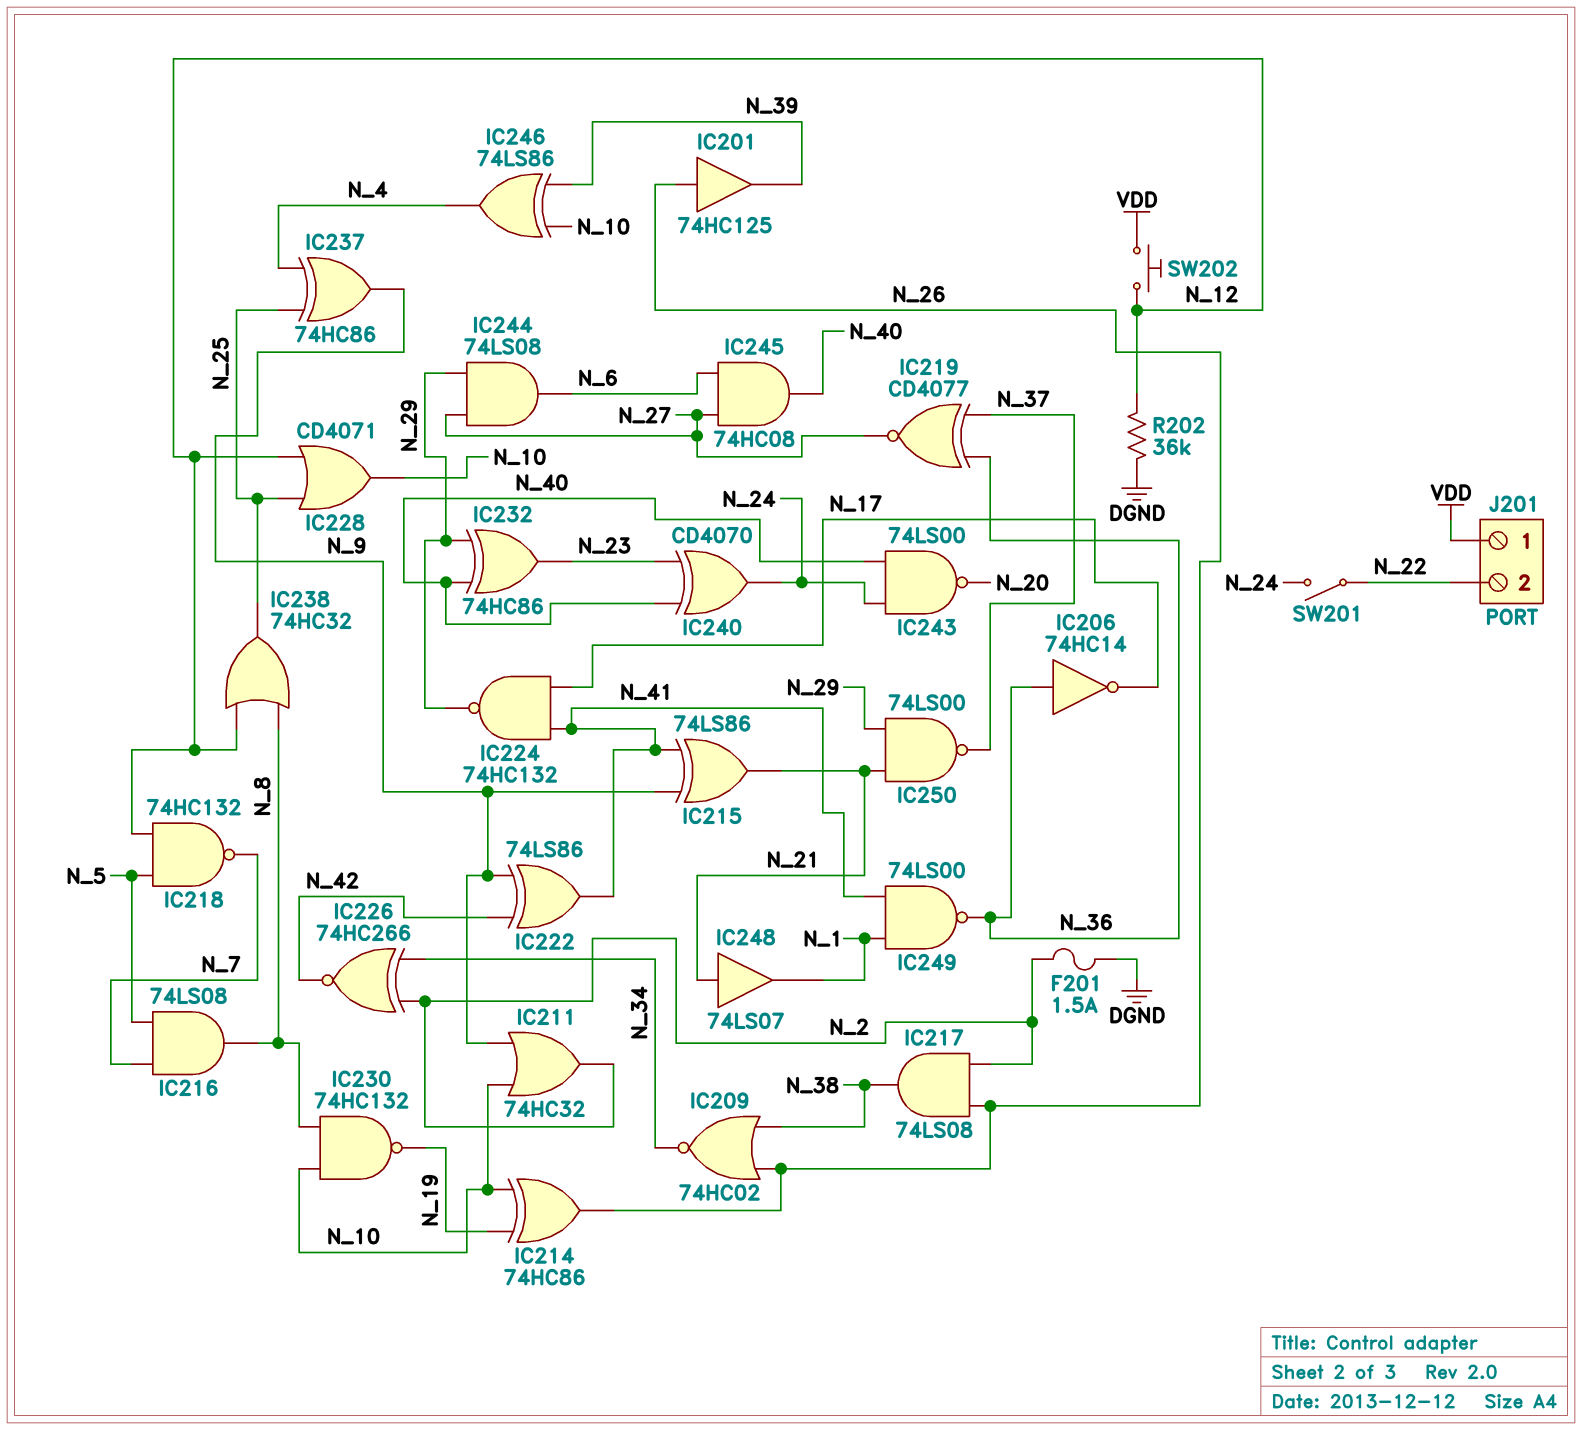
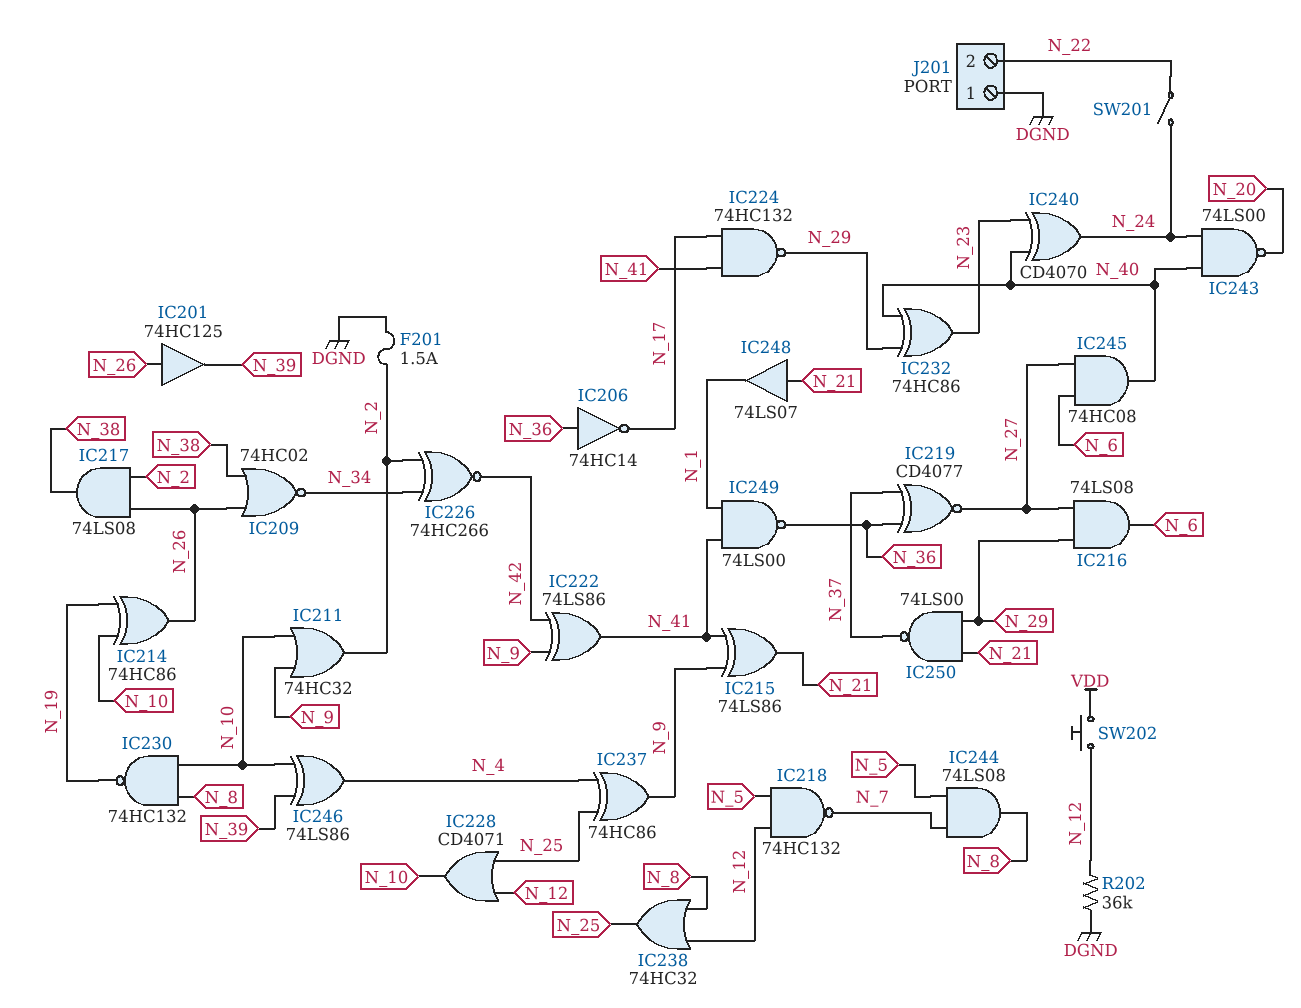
IC216: AND 74LS08 (in N_5, in N_7, out N_8) -> AND 74LS08 (in N_27, in N_29, out N_6)
IC244: AND 74LS08 (in N_27, in N_29, out N_6) -> AND 74LS08 (in N_5, in N_7, out N_8)
J201 pin 1: VDD -> DGND

